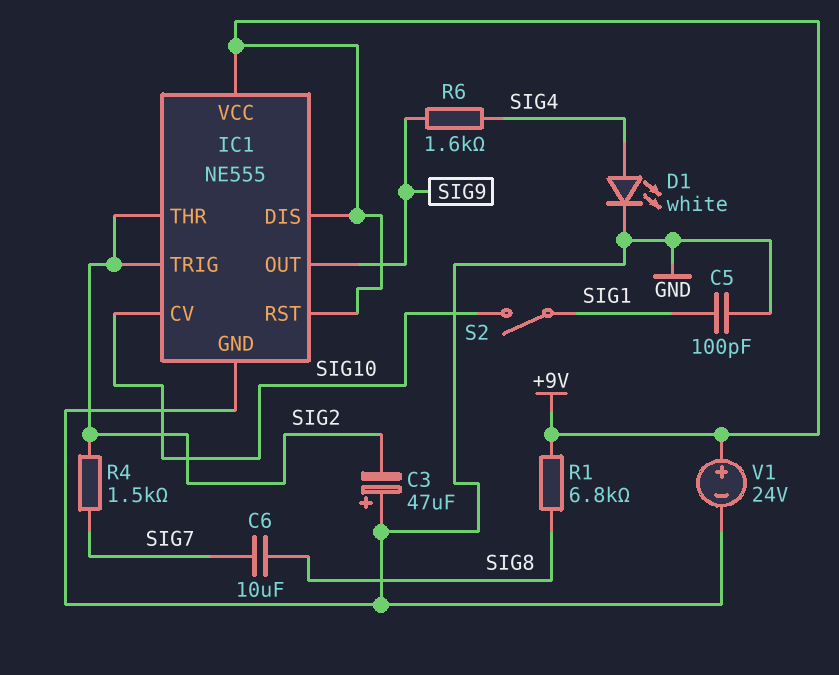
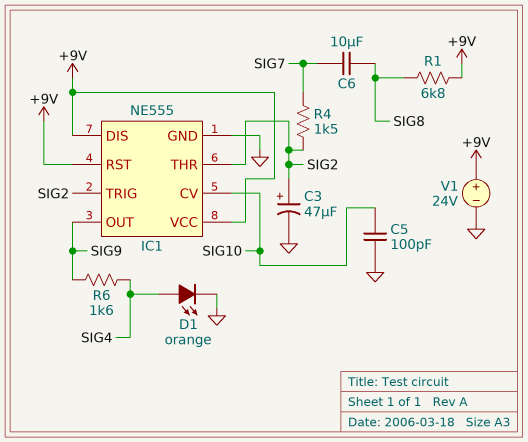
C3: 47uF (plus GND, minus SIG2) -> 47uF (plus SIG2, minus GND)
C5: 100pF (GND, SIG1) -> 100pF (GND, SIG10)
D1: LED white (A SIG4, K GND) -> LED orange (A SIG4, K GND)
S2: switch (SIG1, SIG10) -> none

